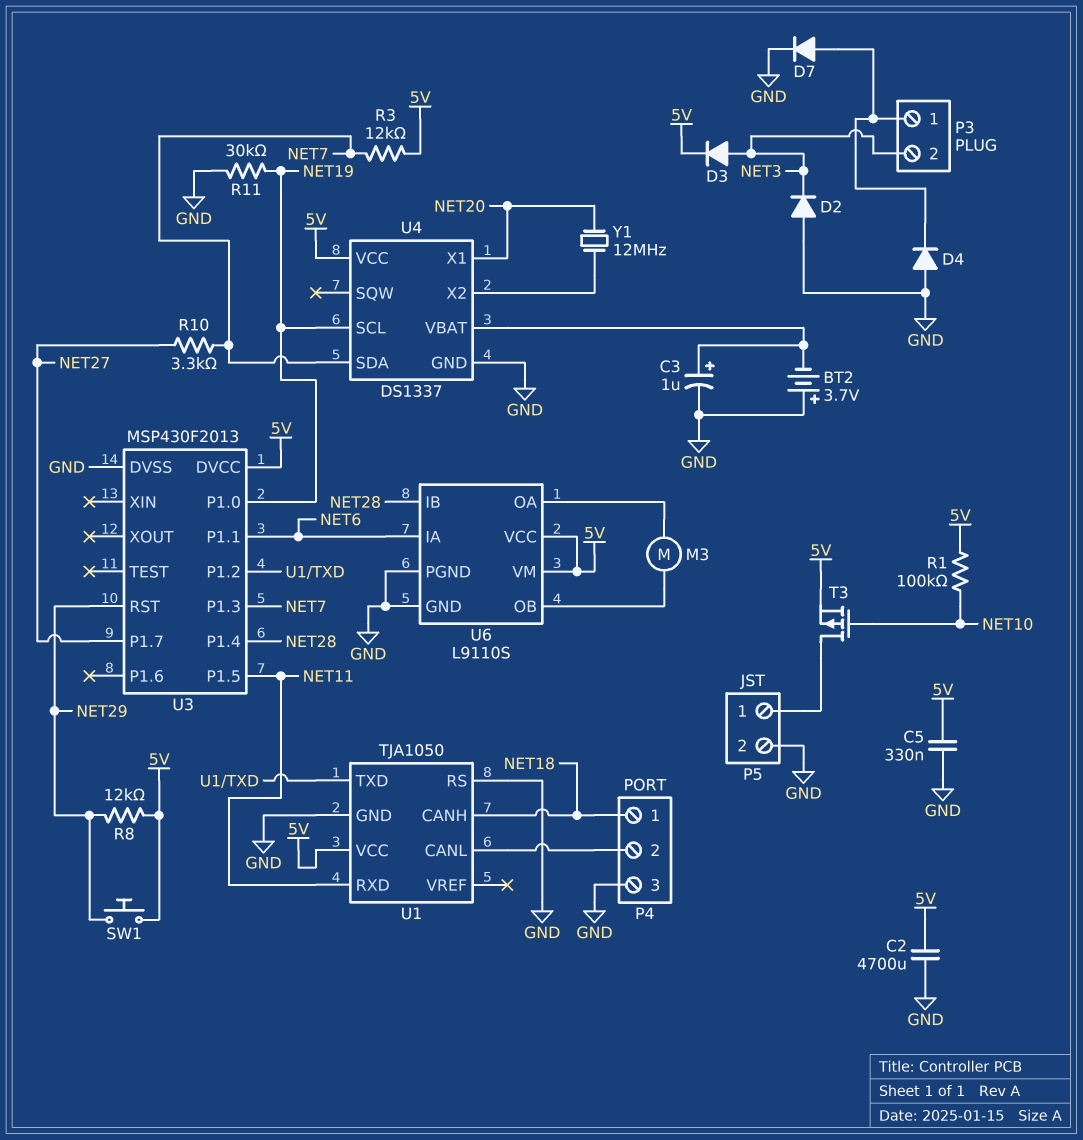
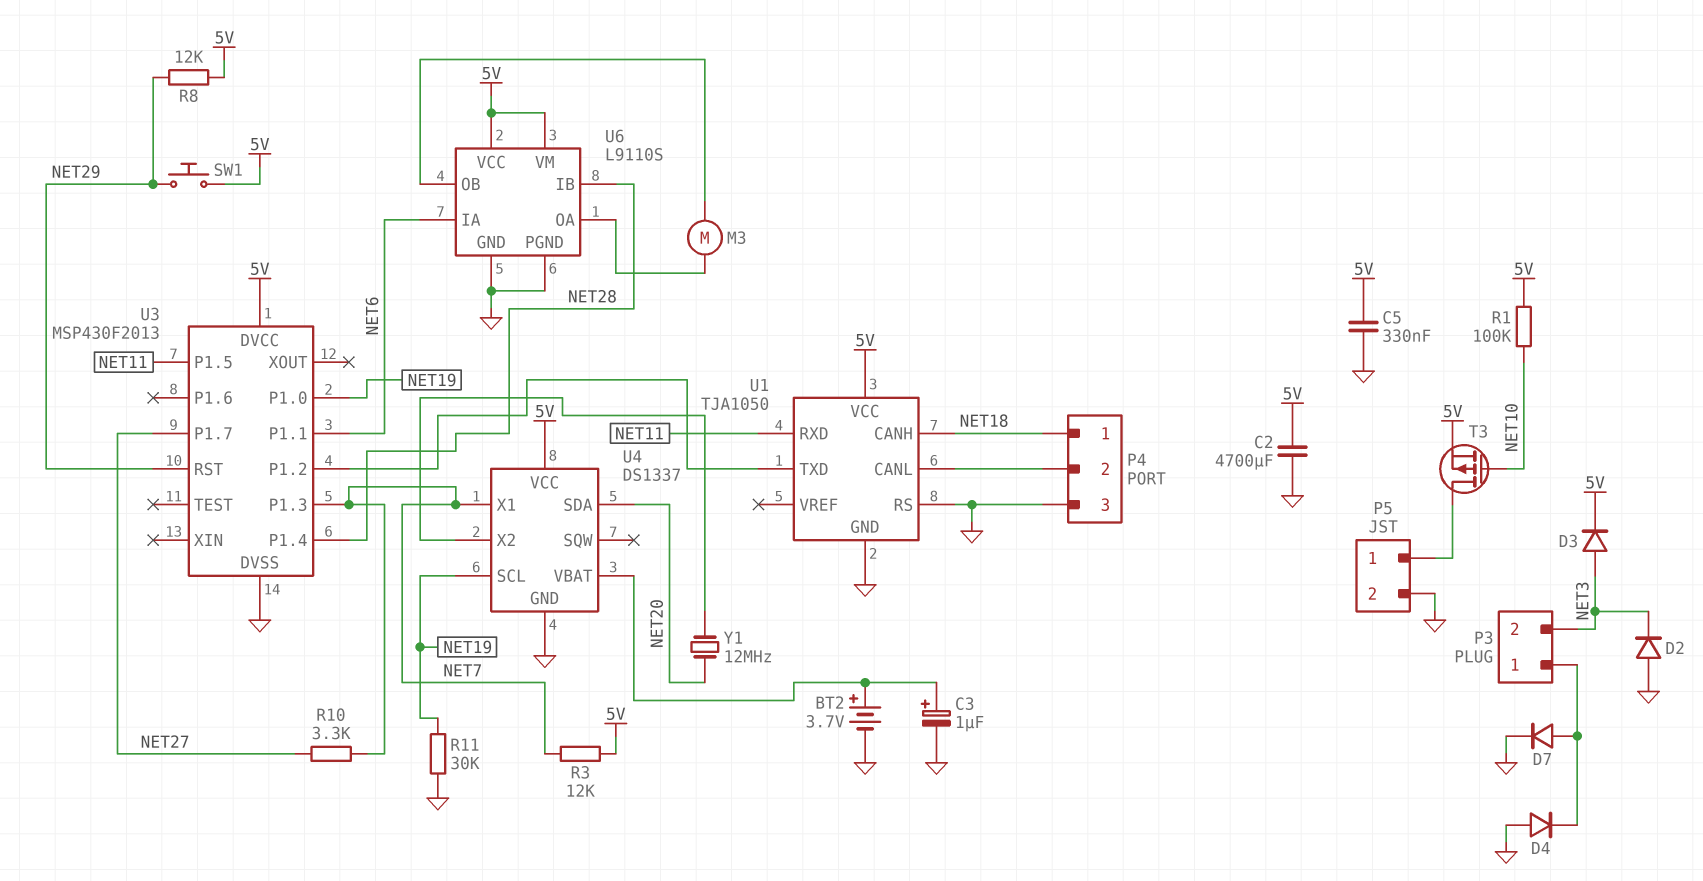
BT2: 3.7V (plus GND, minus U4/VBAT) -> 3.7V (plus U4/VBAT, minus GND)
U4 pin SDA: NET7 -> NET20
U4 pin X1: NET20 -> NET7

